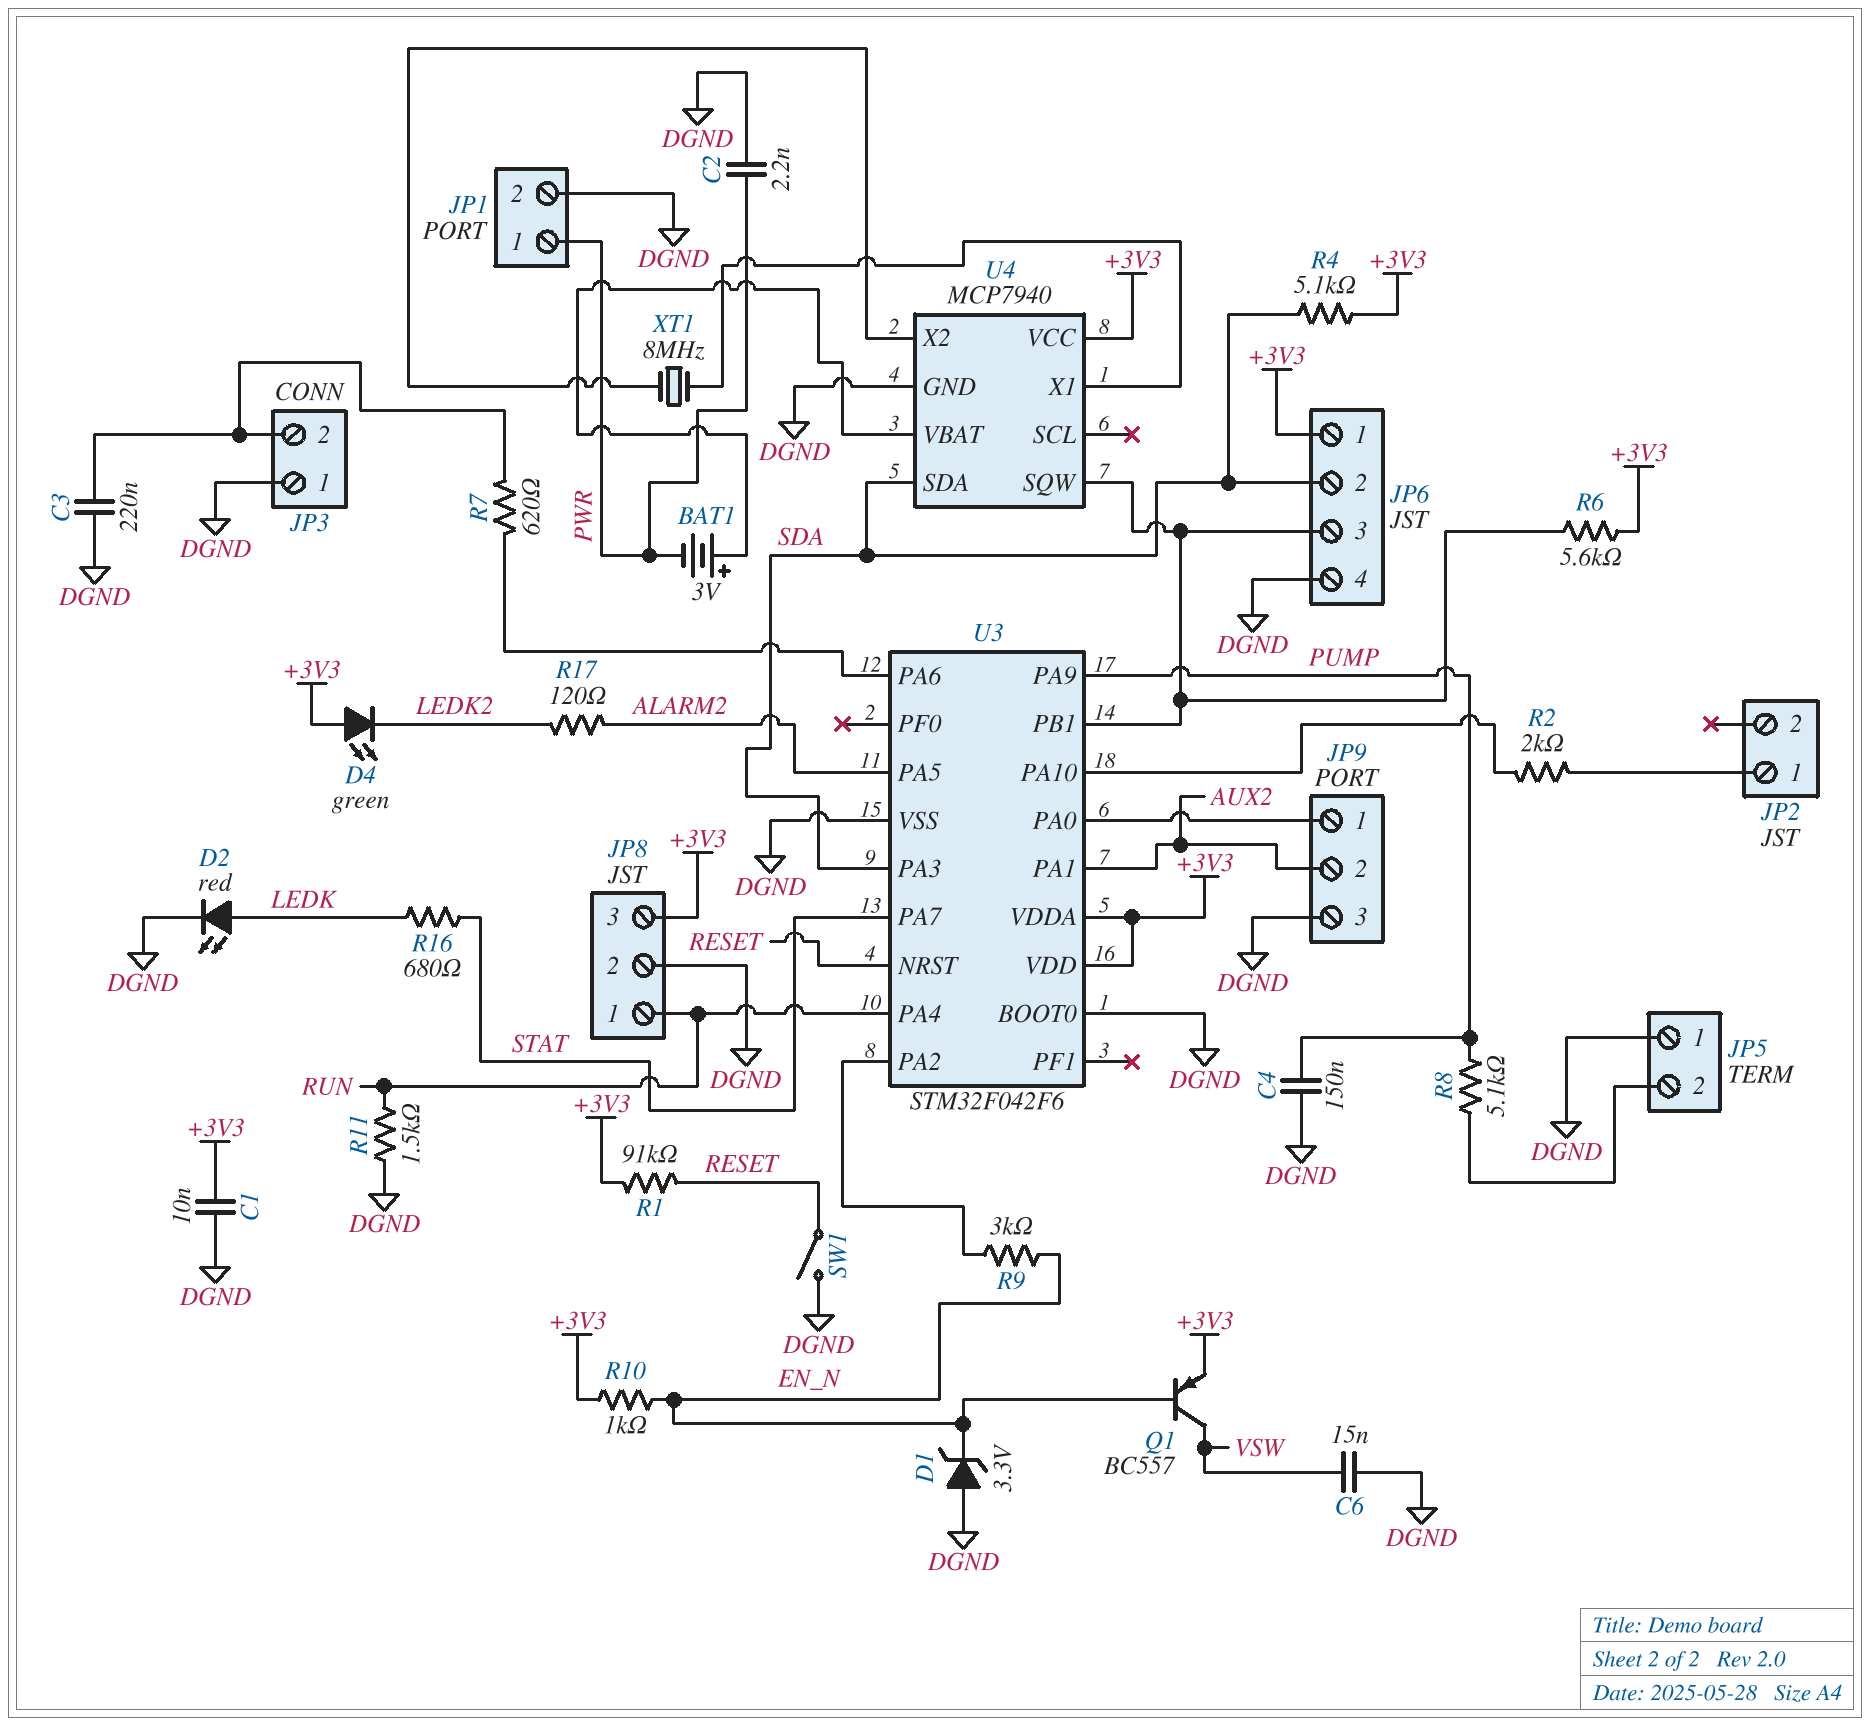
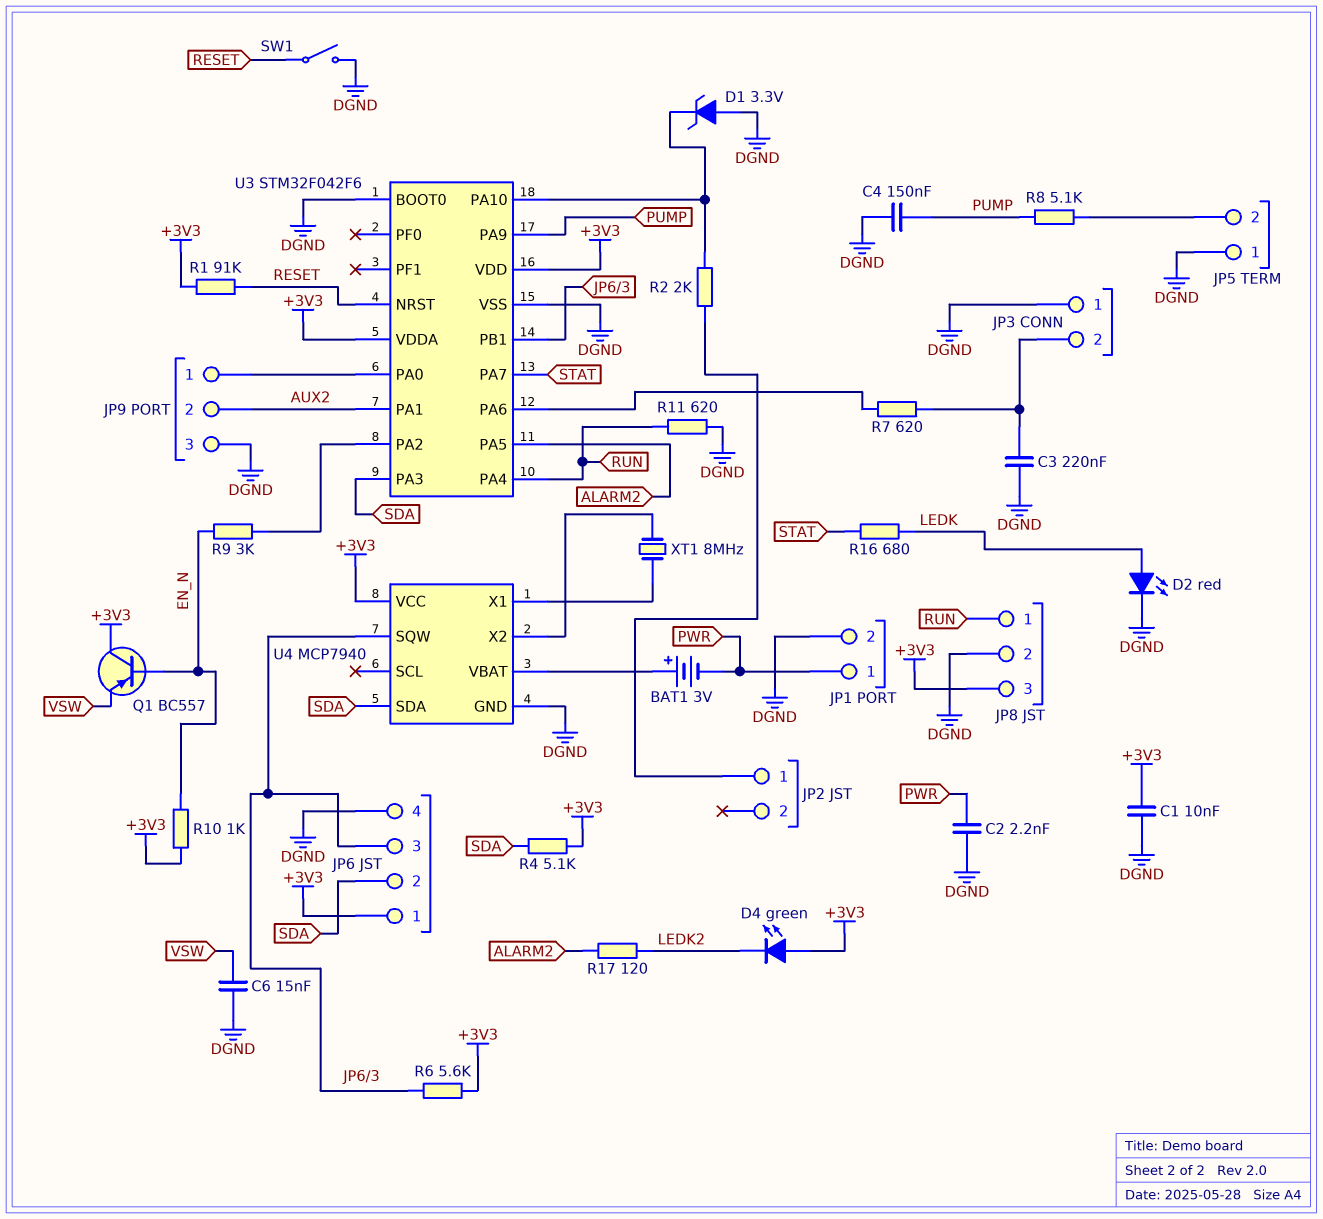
D1: zener 3.3V (A DGND, K EN_N) -> zener 3.3V (A DGND, K U3/PA10)
Q1: PNP BC557 (B EN_N, C VSW, E +3V3) -> PNP BC557 (B EN_N, C +3V3, E VSW)
R11: 1.5k (DGND, RUN) -> 620 (DGND, RUN)

